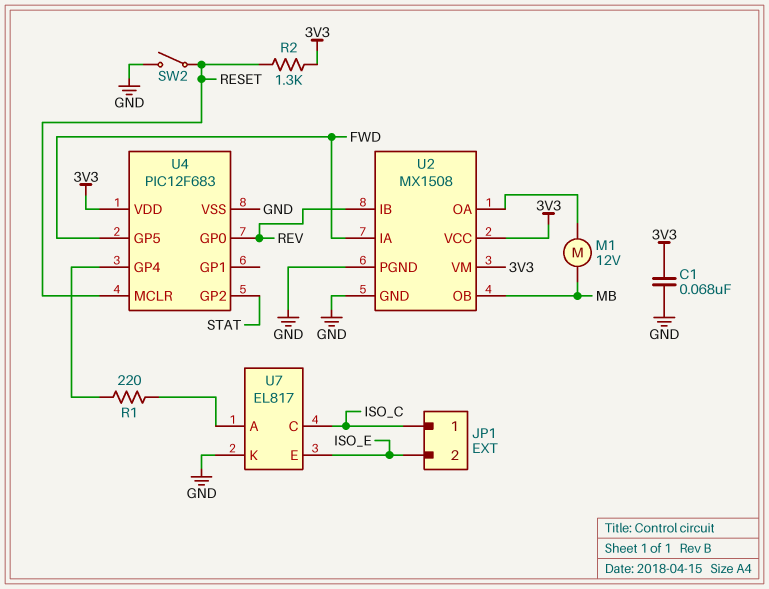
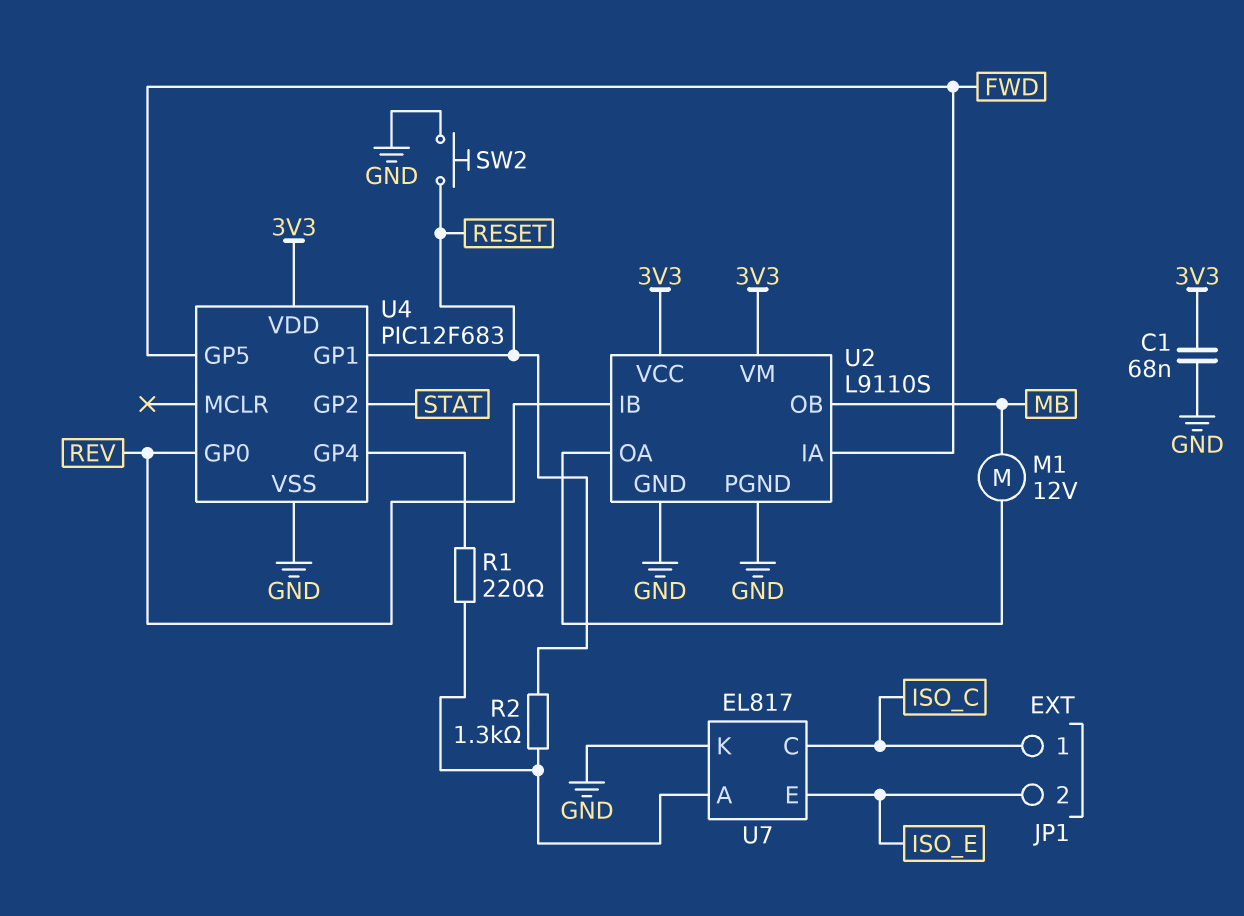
R2: 1.3k (3V3, RESET) -> 1.3k (RESET, U7/A)
SW2: switch (GND, RESET) -> button (GND, RESET)
U2: MX1508 -> L9110S
U4 pin GP1: none -> RESET
U4 pin MCLR: RESET -> none

